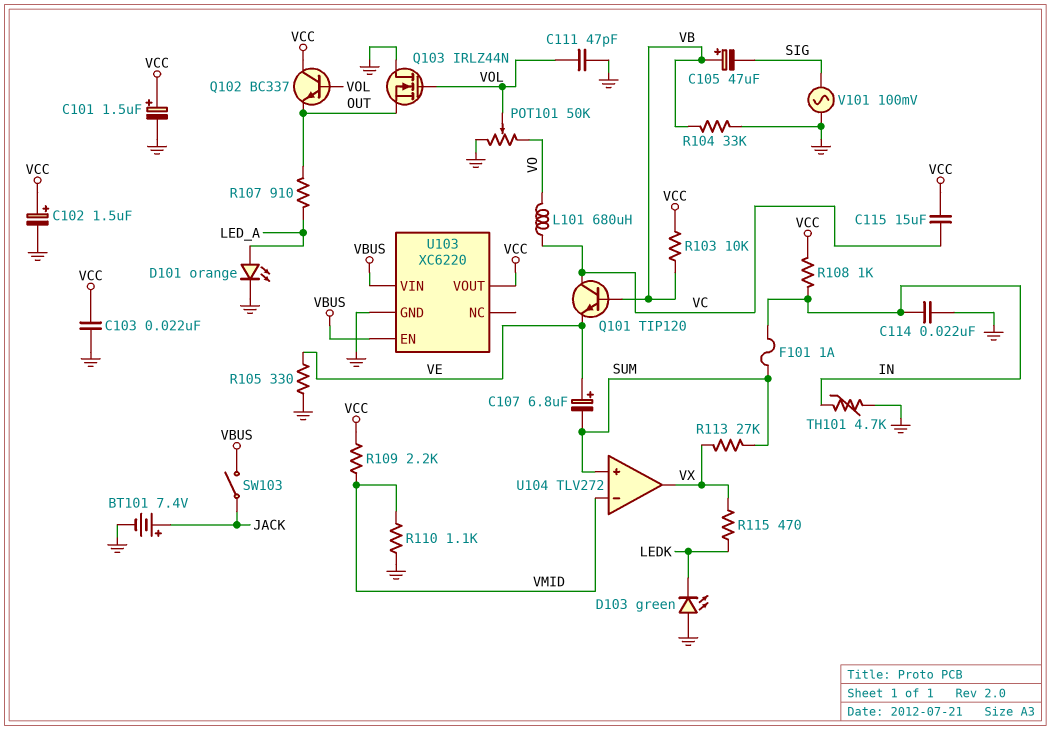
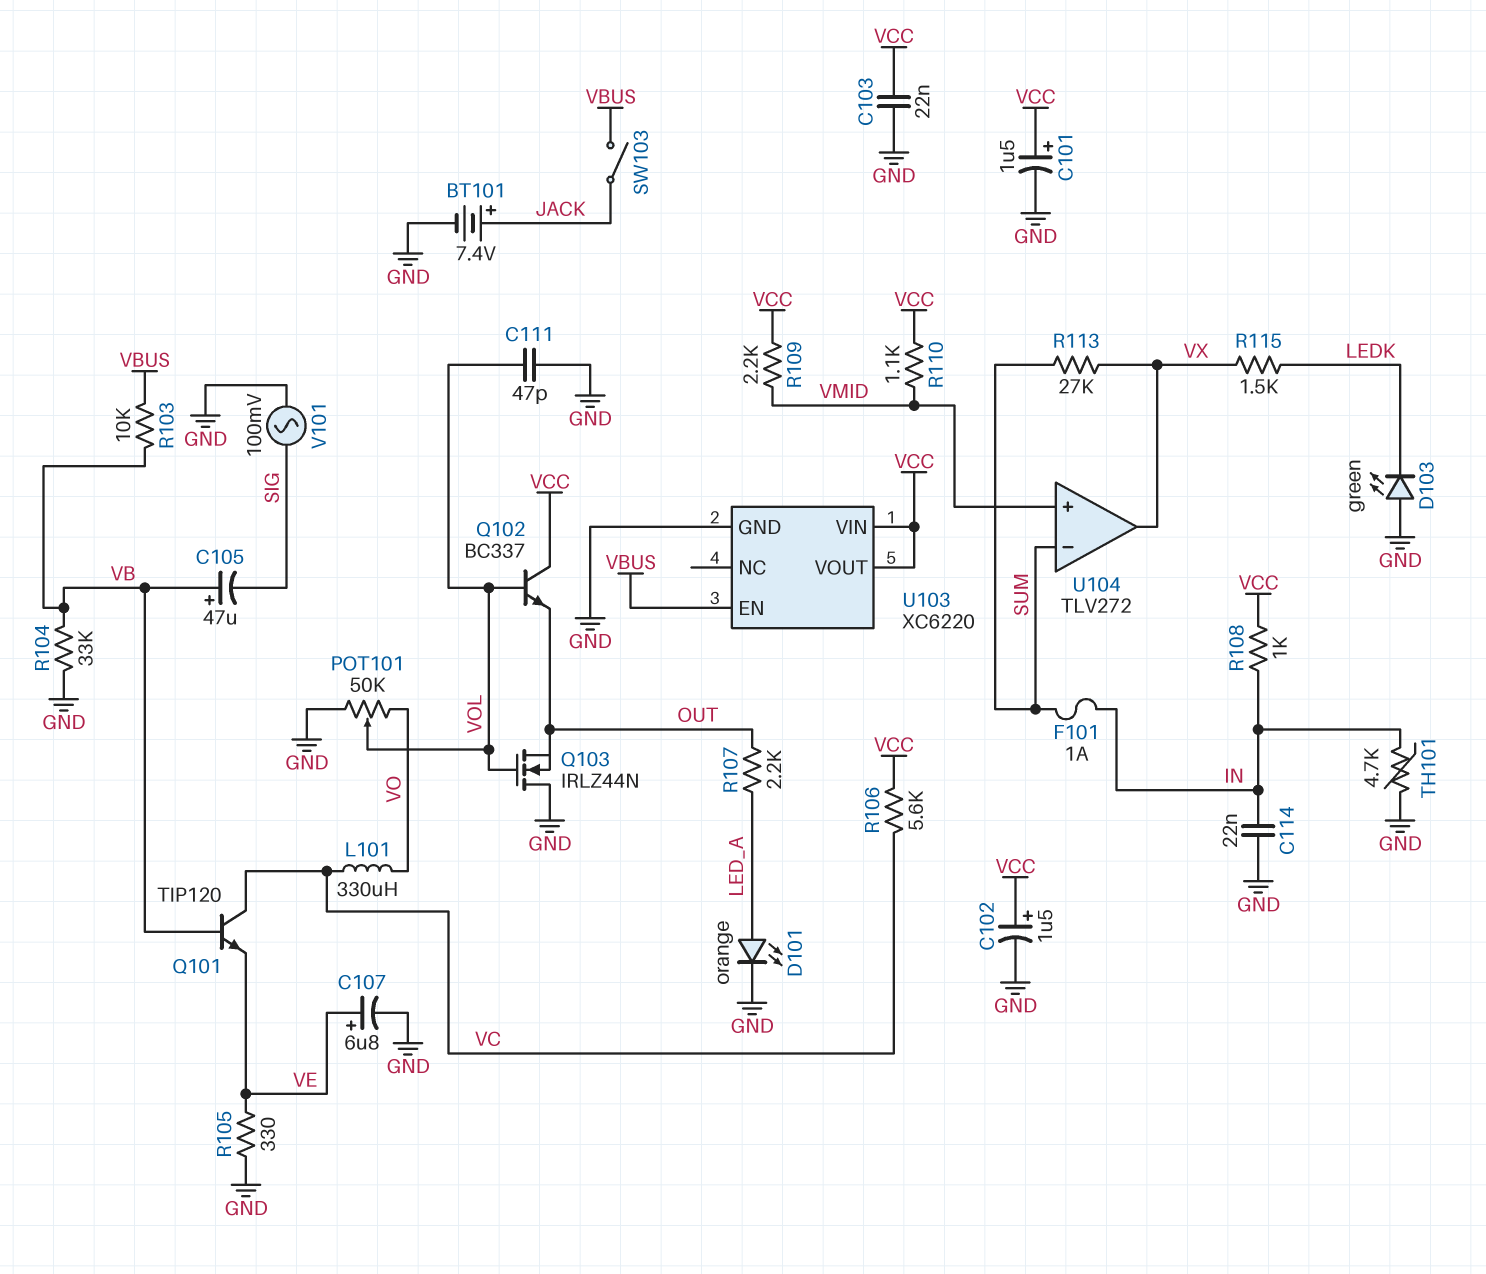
C107: 6.8uF (plus VE, minus SUM) -> 6.8uF (plus VE, minus GND)
C115: 15uF (VC, VCC) -> none
L101: 680uH (VC, VO) -> 330uH (VC, VO)
R103: 10k (VB, VCC) -> 10k (VB, VBUS)
R106: none -> 5.6k (VC, VCC)
R107: 910 (LED_A, OUT) -> 2.2k (LED_A, OUT)
R110: 1.1k (GND, VMID) -> 1.1k (VCC, VMID)
R115: 470 (LEDK, VX) -> 1.5k (LEDK, VX)
U103 pin VIN: VBUS -> VCC
U104 pin in+: SUM -> VMID
U104 pin in-: VMID -> SUM

